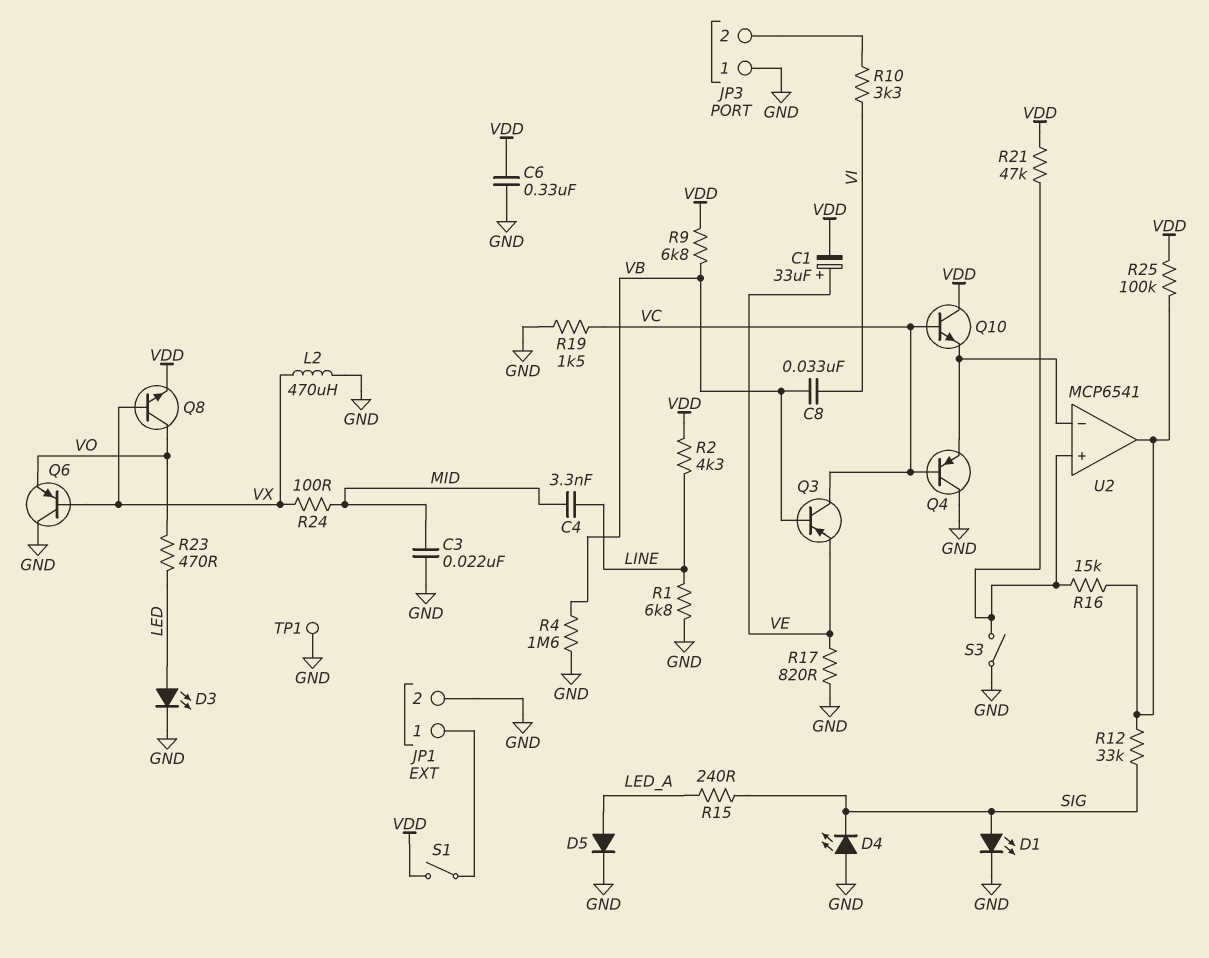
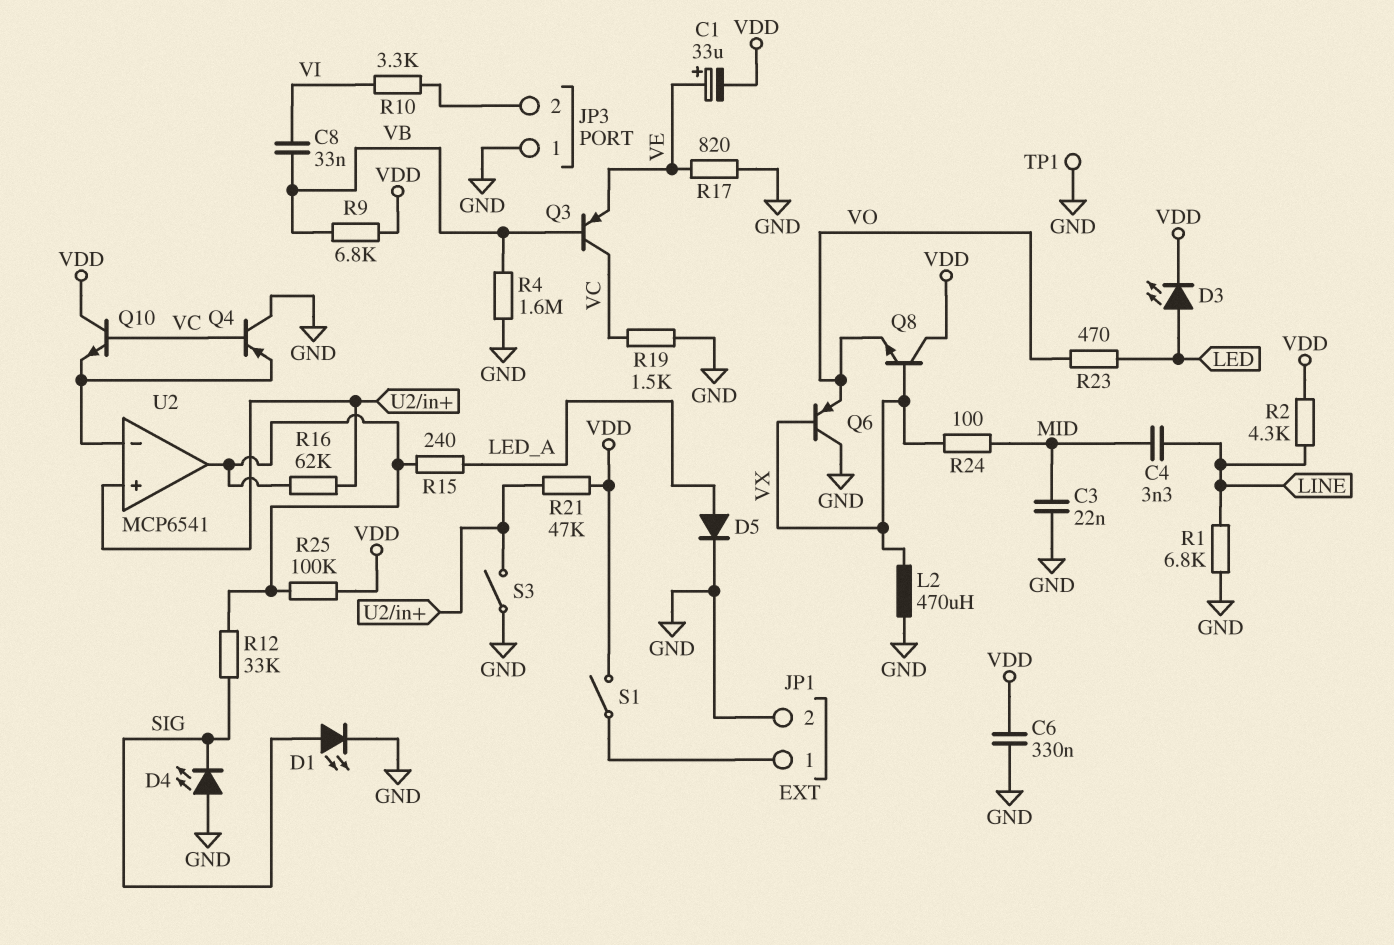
D3: LED (A LED, K GND) -> LED (A LED, K VDD)
Q8: NPN (B VX, C VO, E VDD) -> NPN (B VX, C VDD, E VO)
R15: 240 (LED_A, SIG) -> 240 (LED_A, U2/out)
R16: 15k (U2/in+, U2/out) -> 62k (U2/in+, U2/out)

